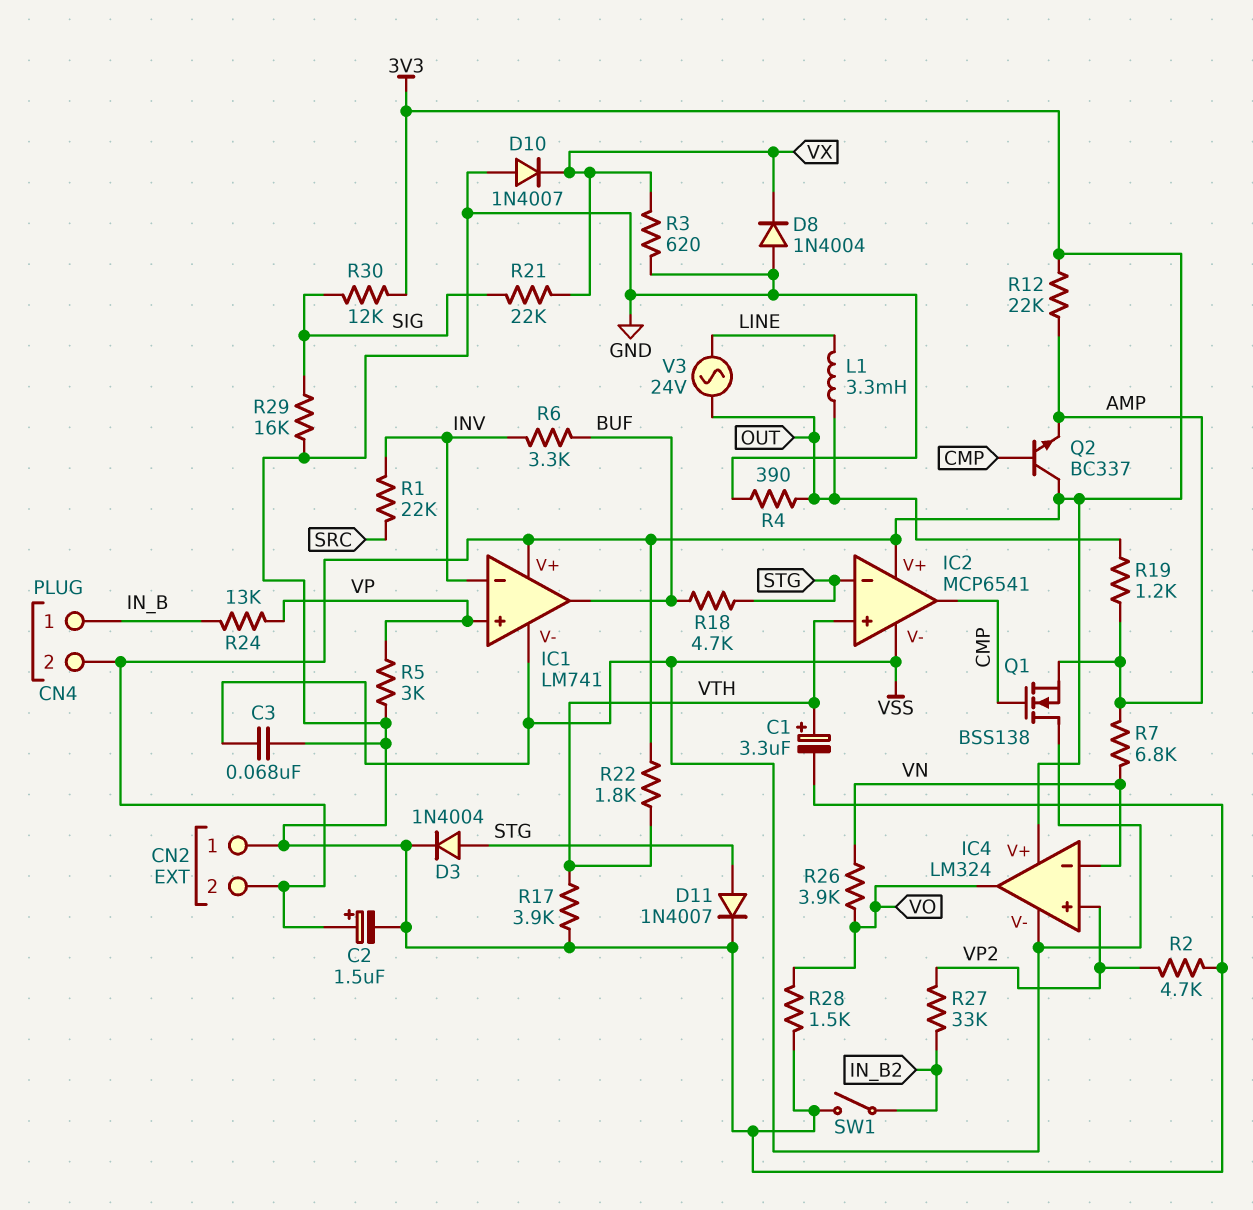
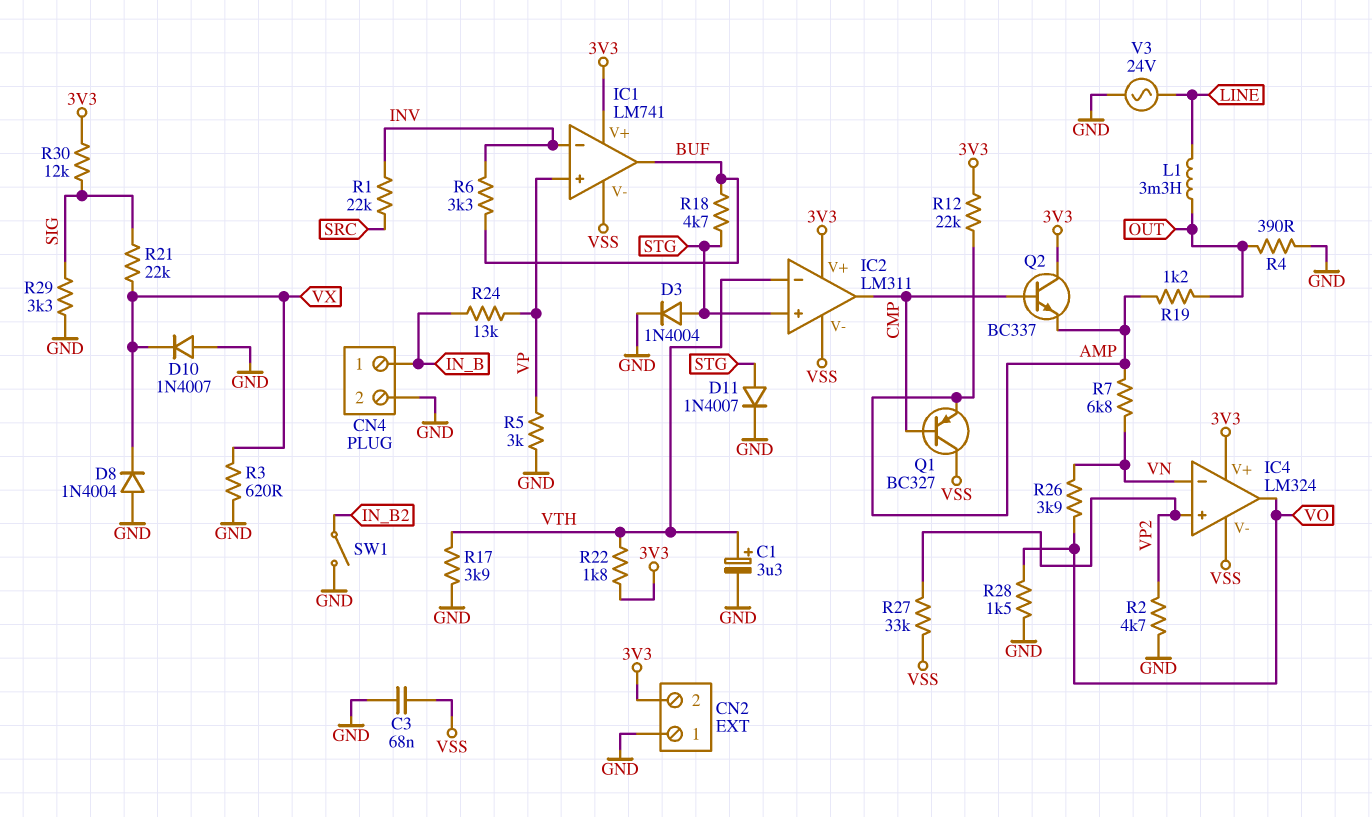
C2: 1.5uF (plus 3V3, minus GND) -> none
CN4 pin 2: 3V3 -> GND
IC2: MCP6541 -> LM311
IC2 pin in+: VTH -> STG
IC2 pin in-: STG -> VTH
Q1: NMOS BSS138 (G CMP, D VSS, S AMP) -> PNP BC327 (B CMP, C VSS, E AMP)
R27: 33k (IN_B2, VP2) -> 33k (VP2, VSS)
R29: 16k (GND, SIG) -> 3.3k (GND, SIG)
V3: AC 24V (LINE, OUT) -> AC 24V (GND, LINE)

